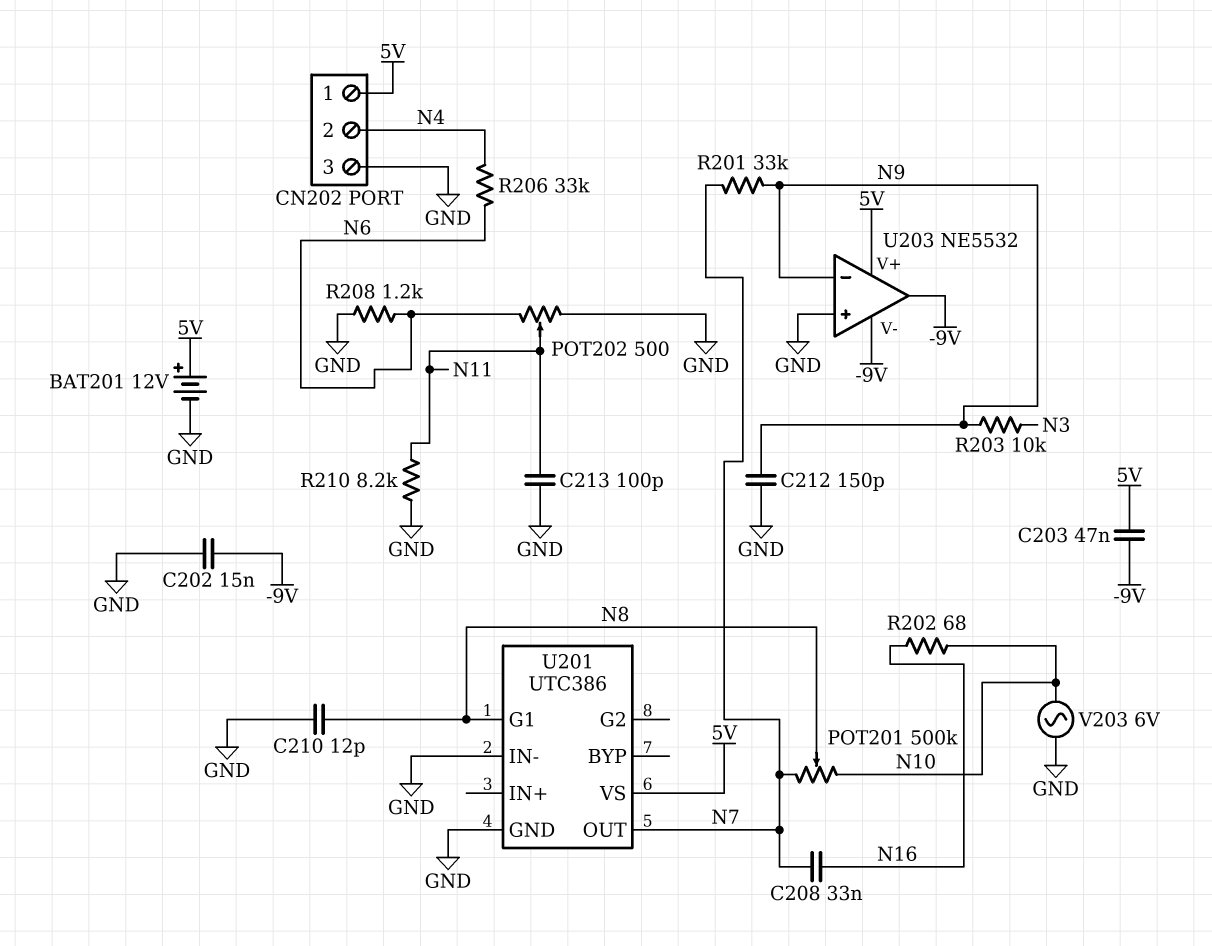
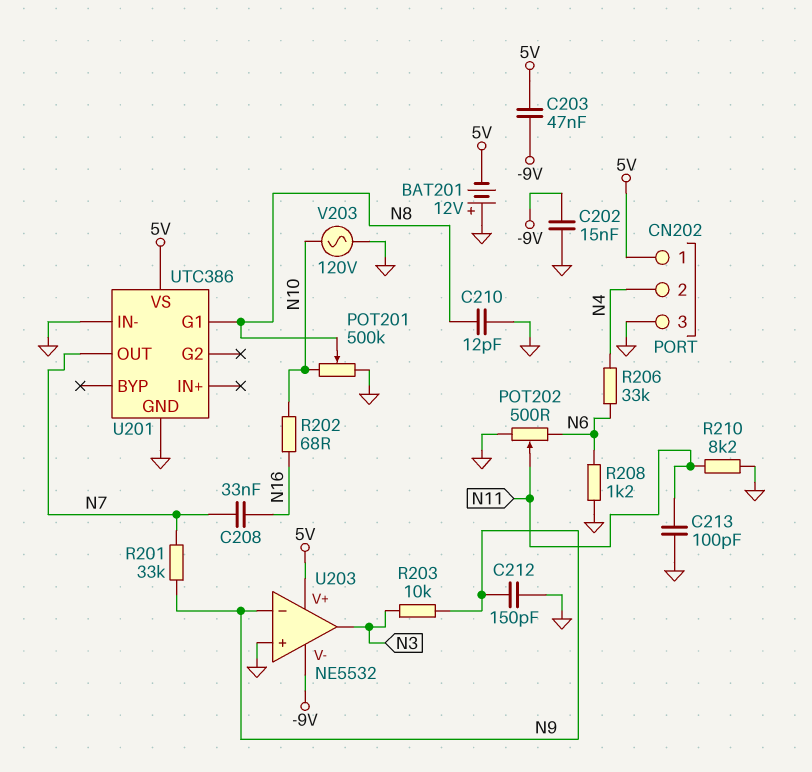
BAT201: 12V (plus 5V, minus GND) -> 12V (plus GND, minus 5V)
POT201: 500k (N7, N10, wiper N8) -> 500k (GND, N10, wiper N8)
U203 pin out: -9V -> N3
V203: AC 6V (GND, N10) -> AC 120V (GND, N10)

